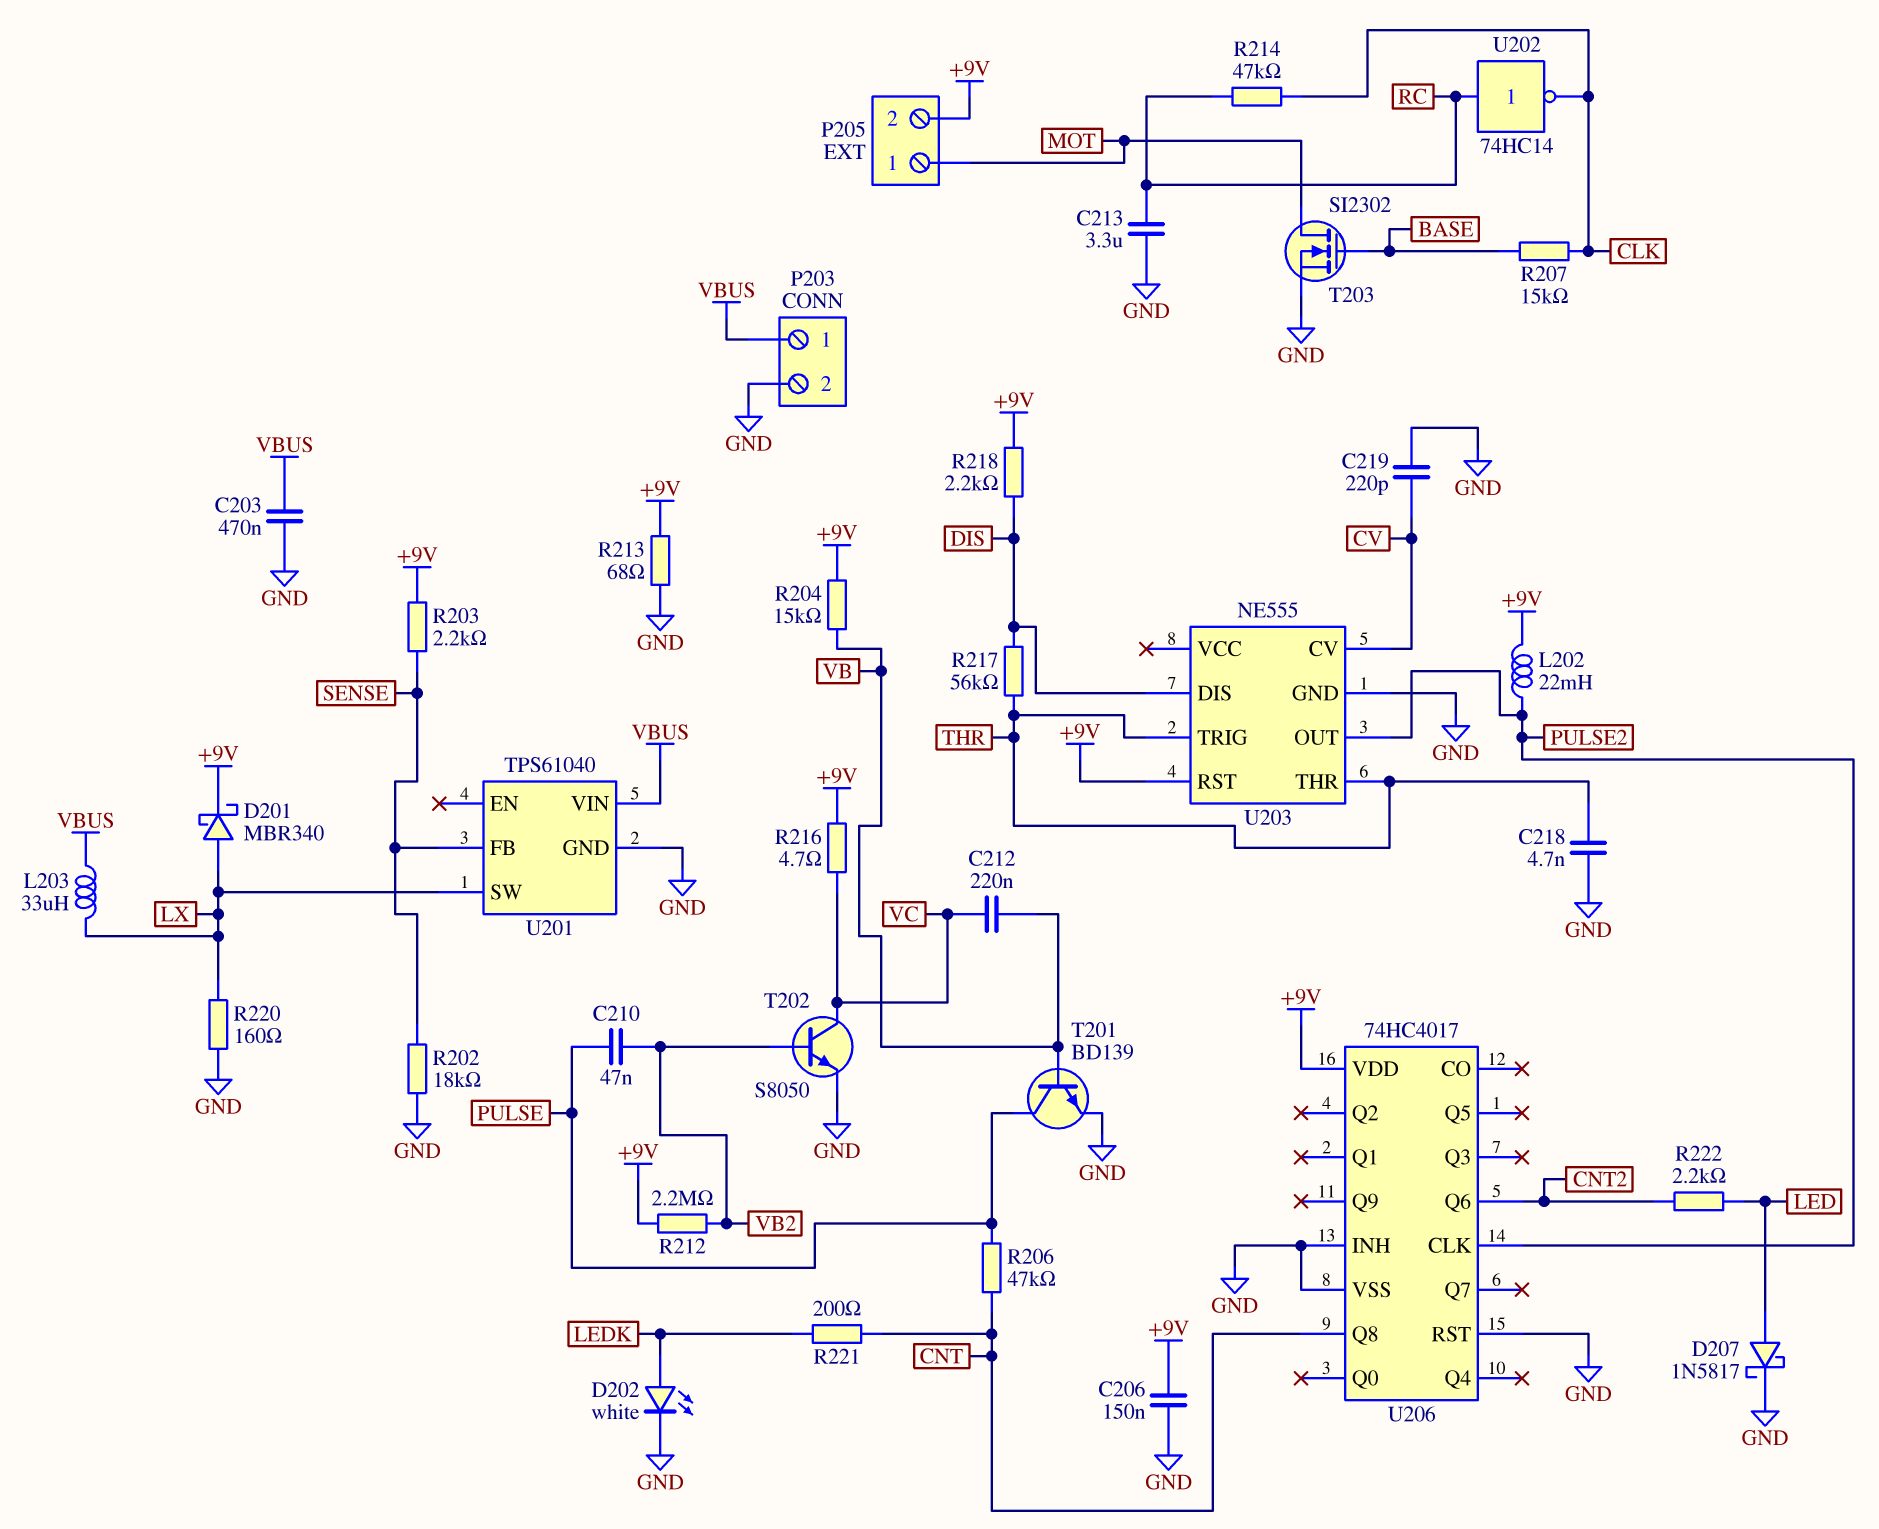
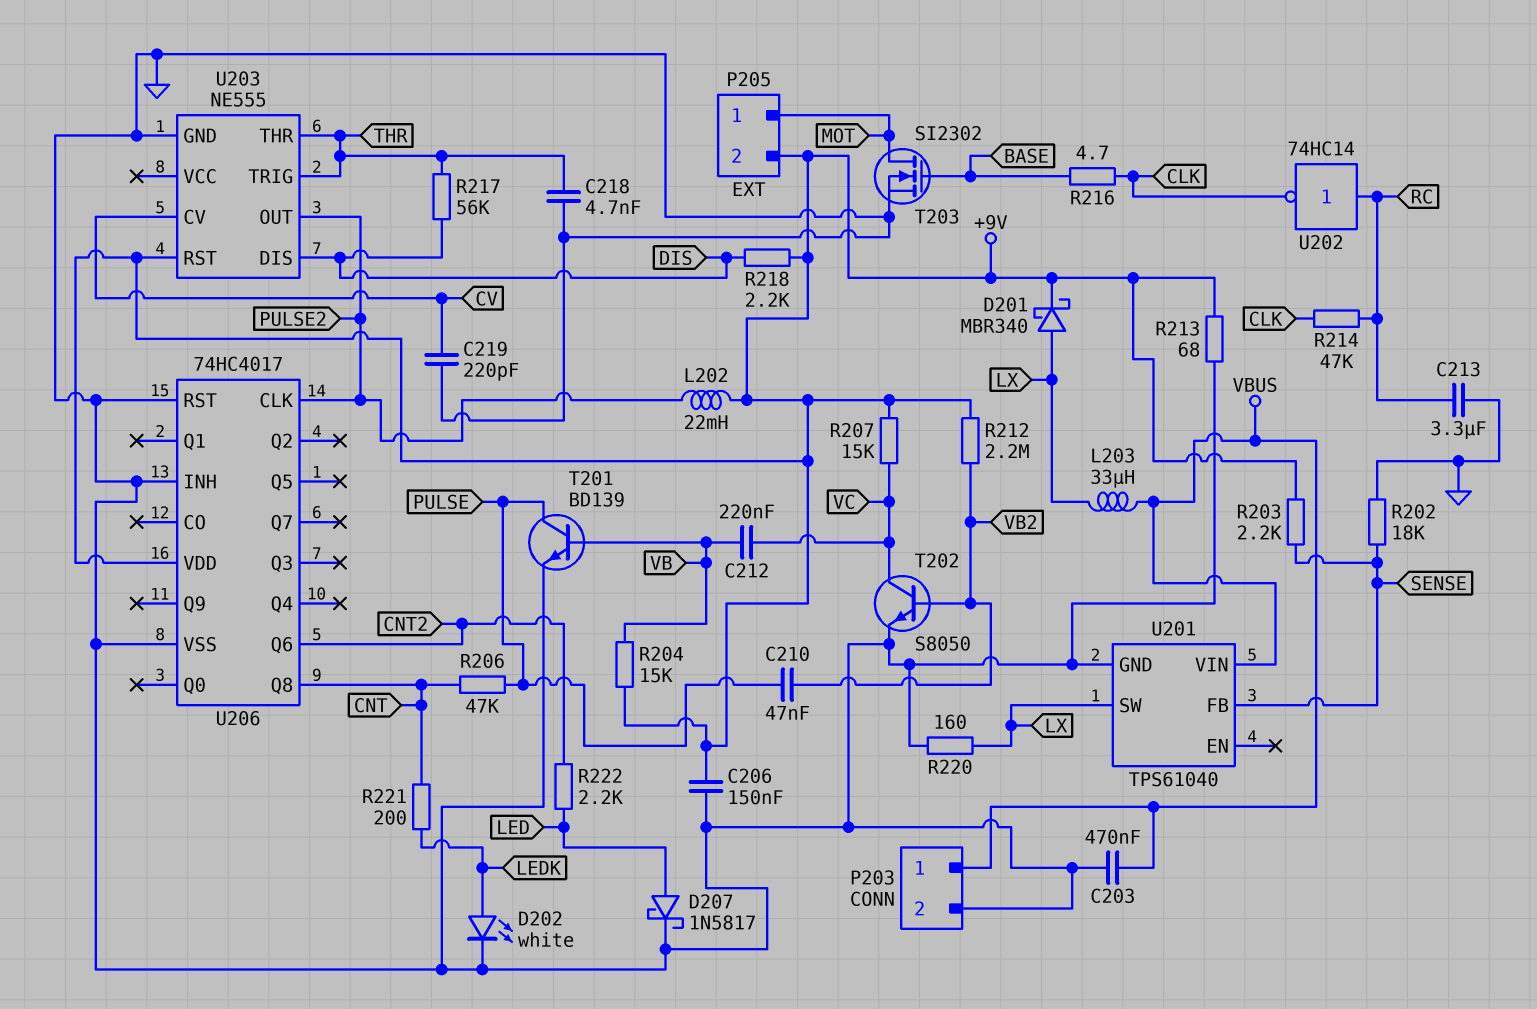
R207: 15k (BASE, CLK) -> 15k (+9V, VC)
R216: 4.7 (+9V, VC) -> 4.7 (BASE, CLK)

